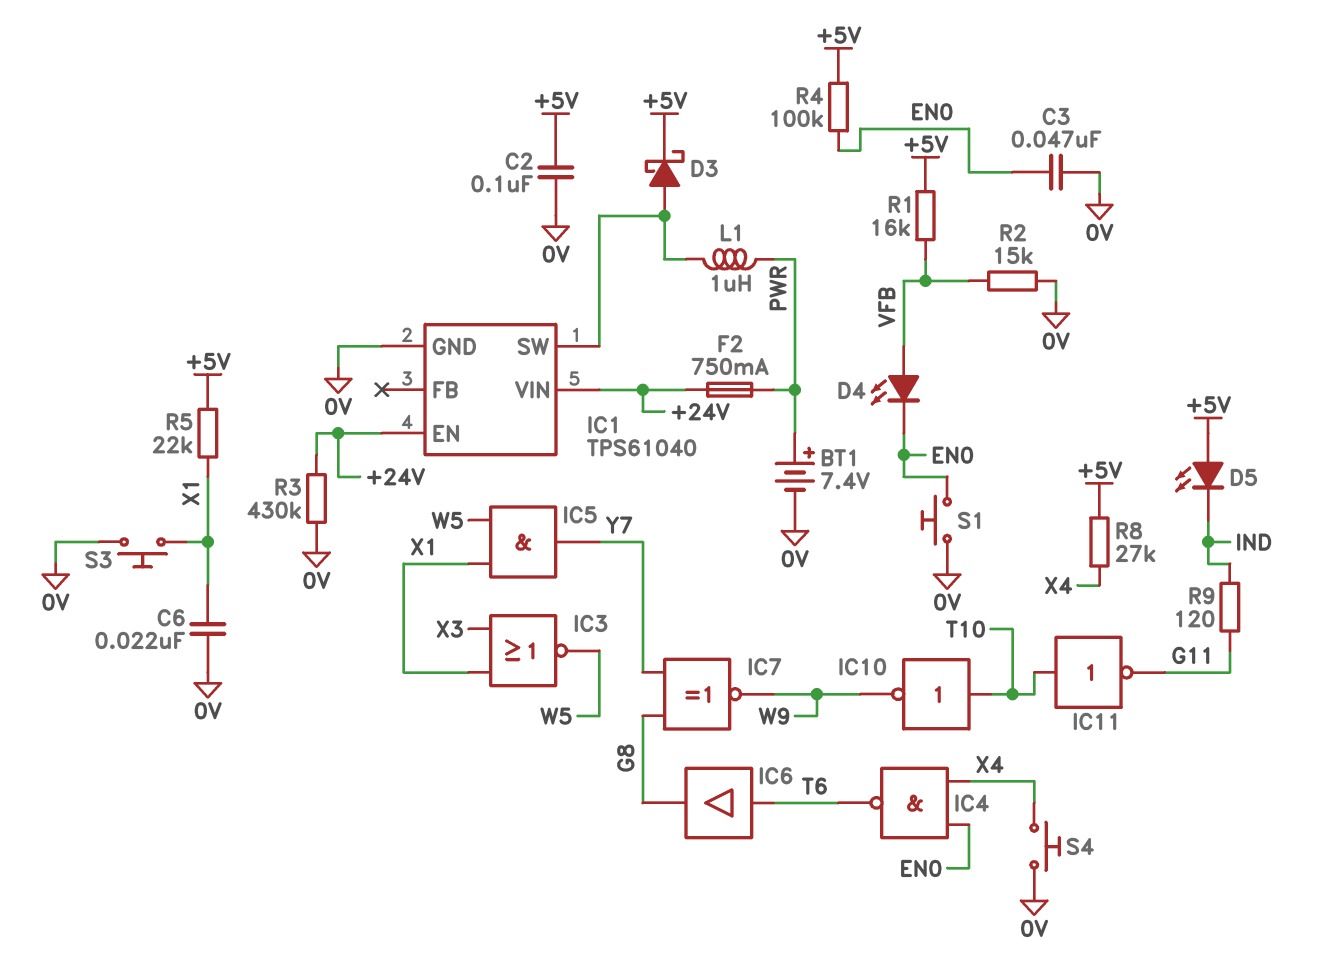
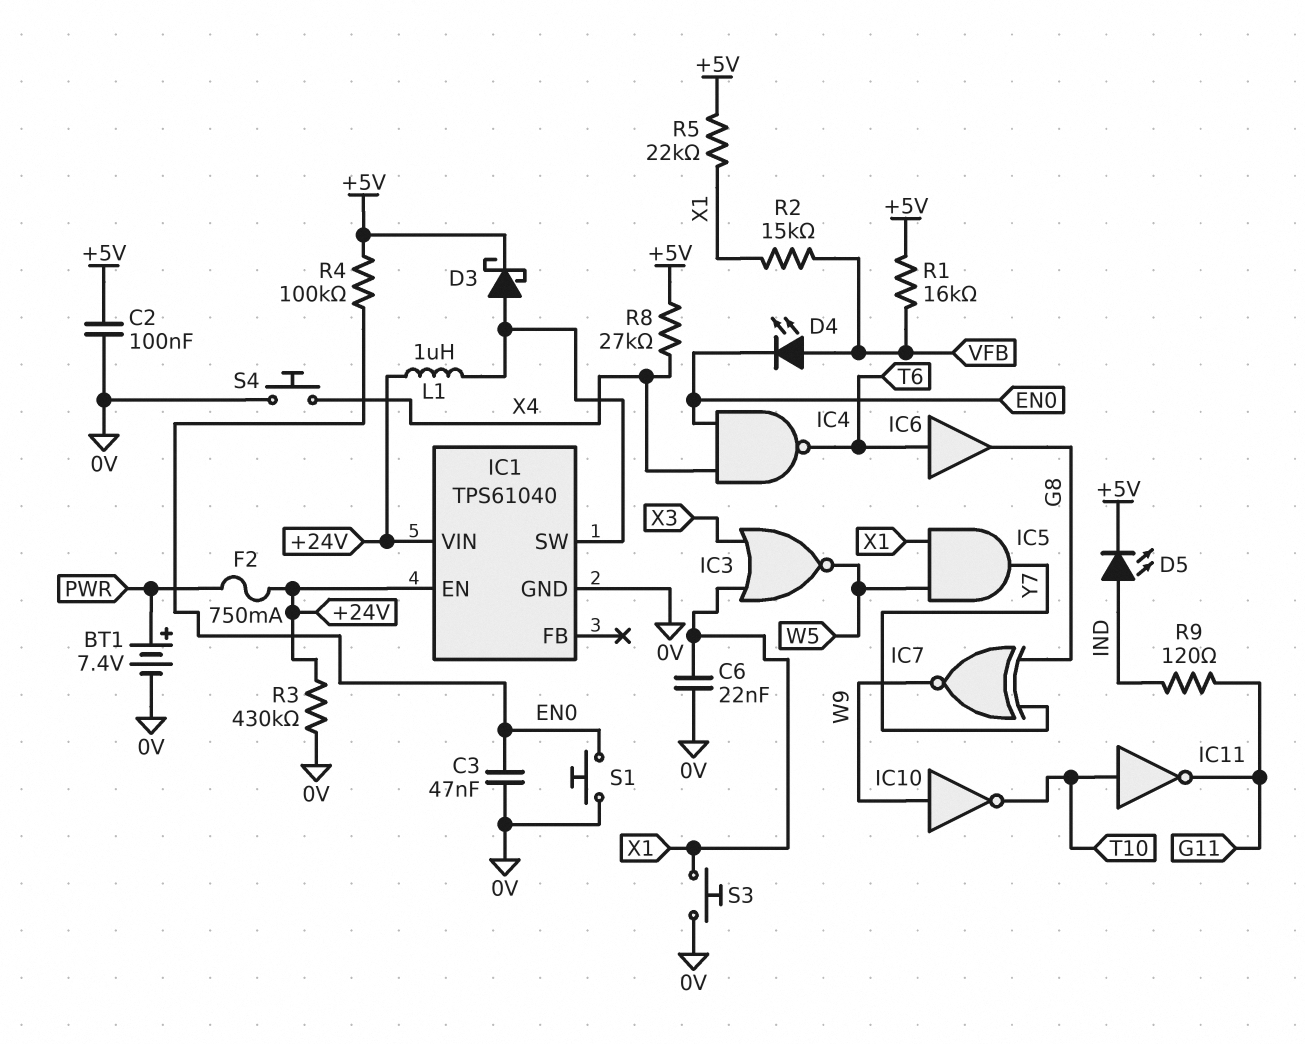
D5: LED (A +5V, K IND) -> LED (A IND, K +5V)
IC10: NOT (in T10, out W9) -> NOT (in W9, out T10)
L1: 1uH (IC1/SW, PWR) -> 1uH (+24V, IC1/SW)
R2: 15k (0V, VFB) -> 15k (VFB, X1)

